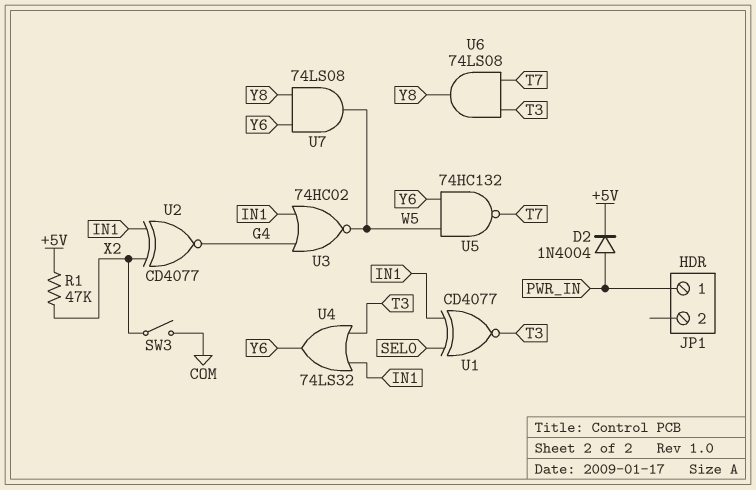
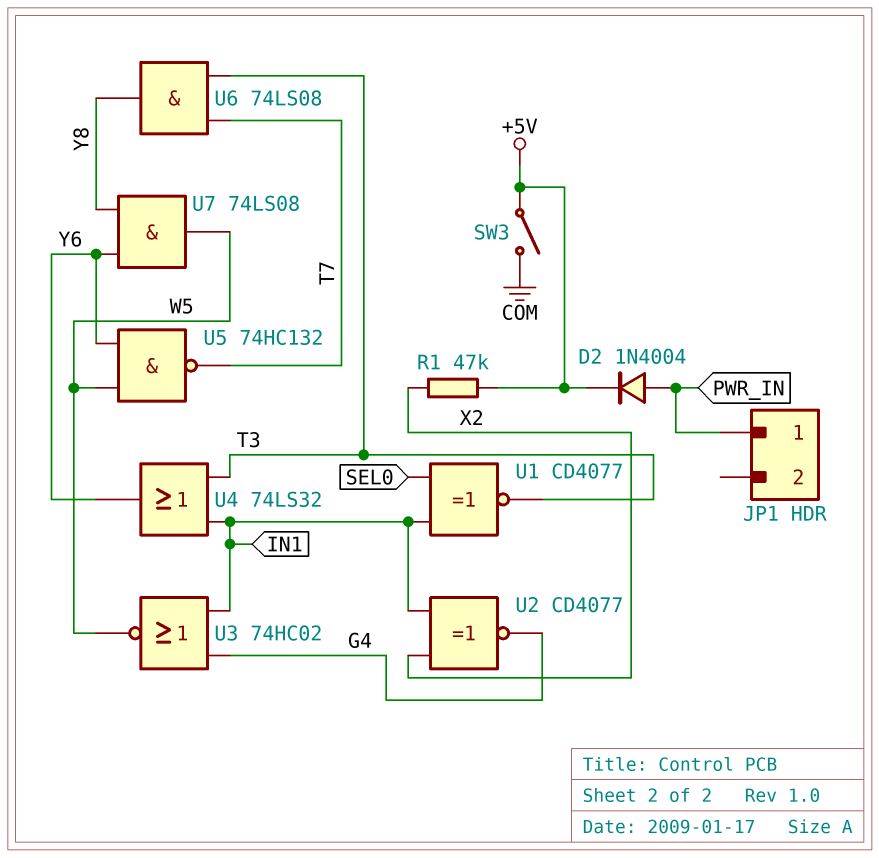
SW3: switch (COM, X2) -> switch (+5V, COM)

